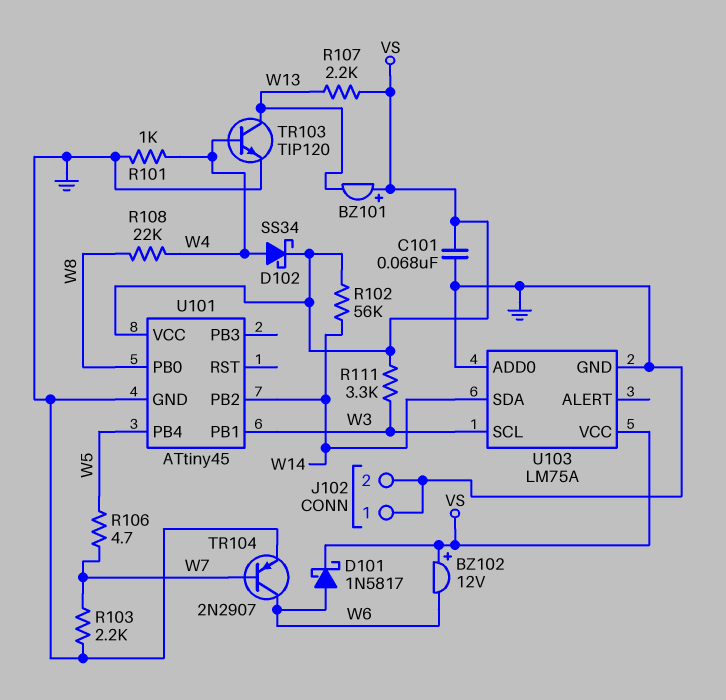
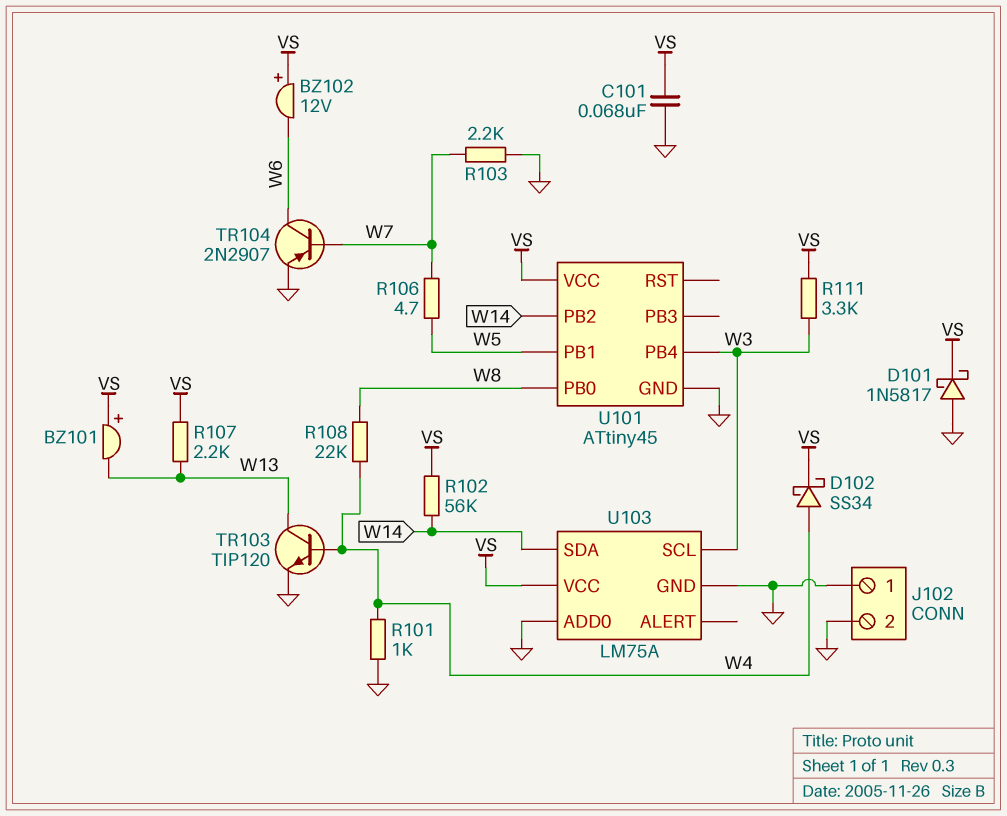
D101: schottky 1N5817 (A W6, K VS) -> schottky 1N5817 (A GND, K VS)
U101 pin PB1: W3 -> W5
U101 pin PB4: W5 -> W3

